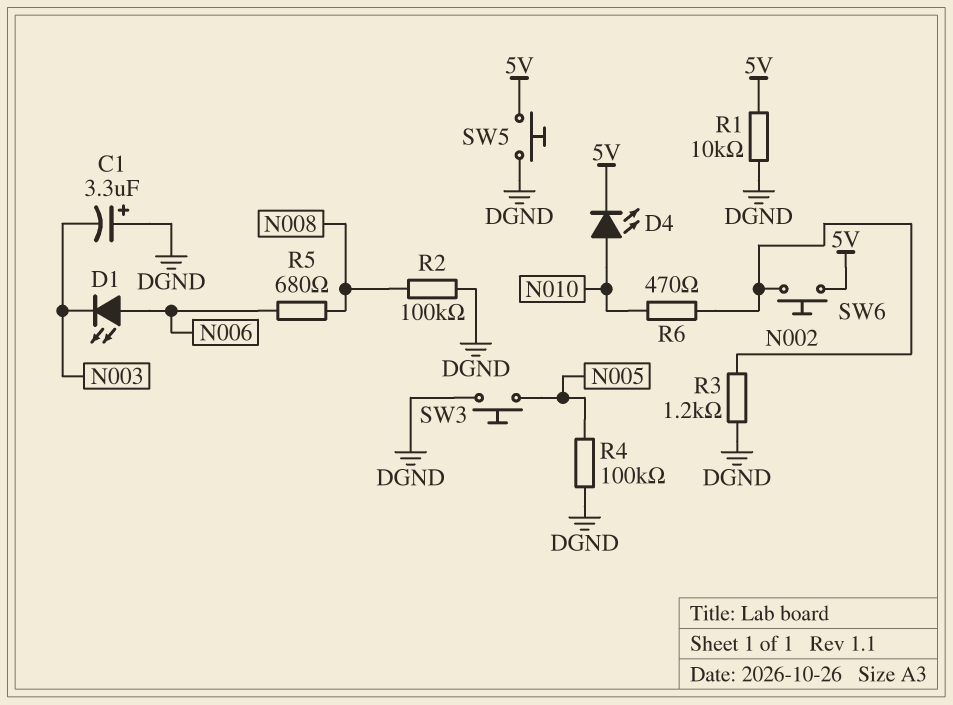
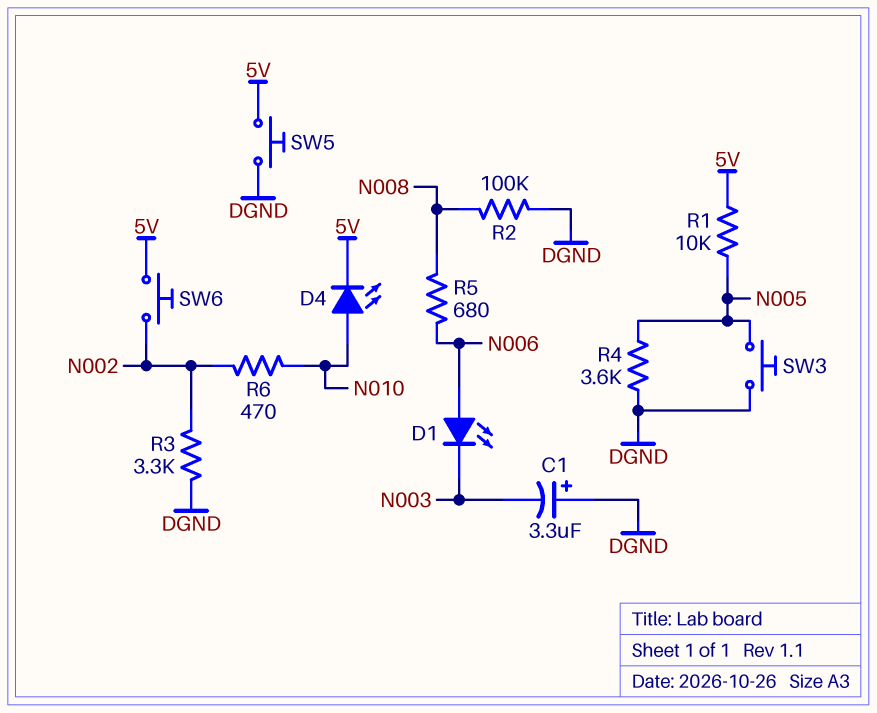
R1: 10k (5V, DGND) -> 10k (5V, N005)
R3: 1.2k (DGND, N002) -> 3.3k (DGND, N002)
R4: 100k (DGND, N005) -> 3.6k (DGND, N005)

